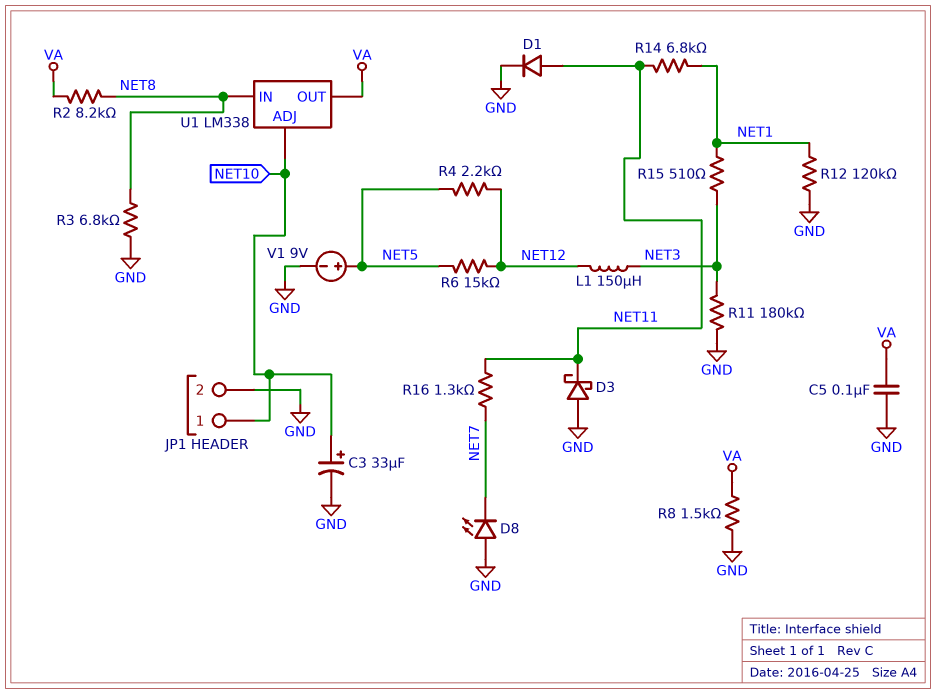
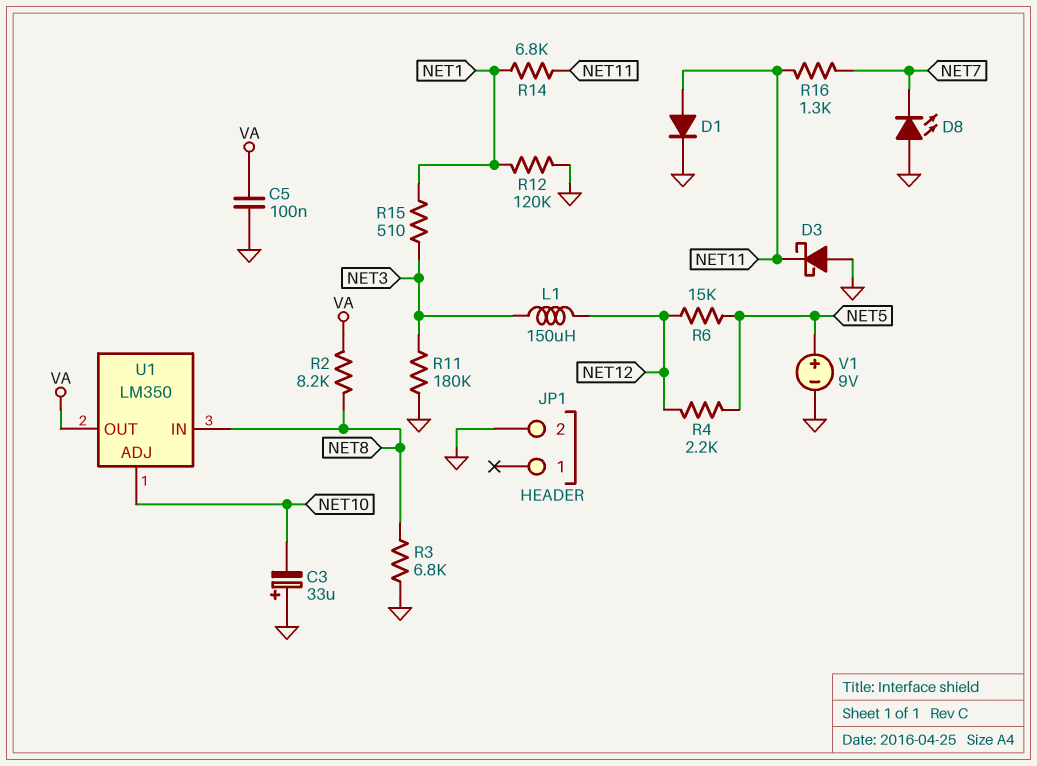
C3: 33uF (plus NET10, minus GND) -> 33uF (plus GND, minus NET10)
JP1 pin 1: NET10 -> none
R8: 1.5k (GND, VA) -> none
U1: LM338 -> LM350

